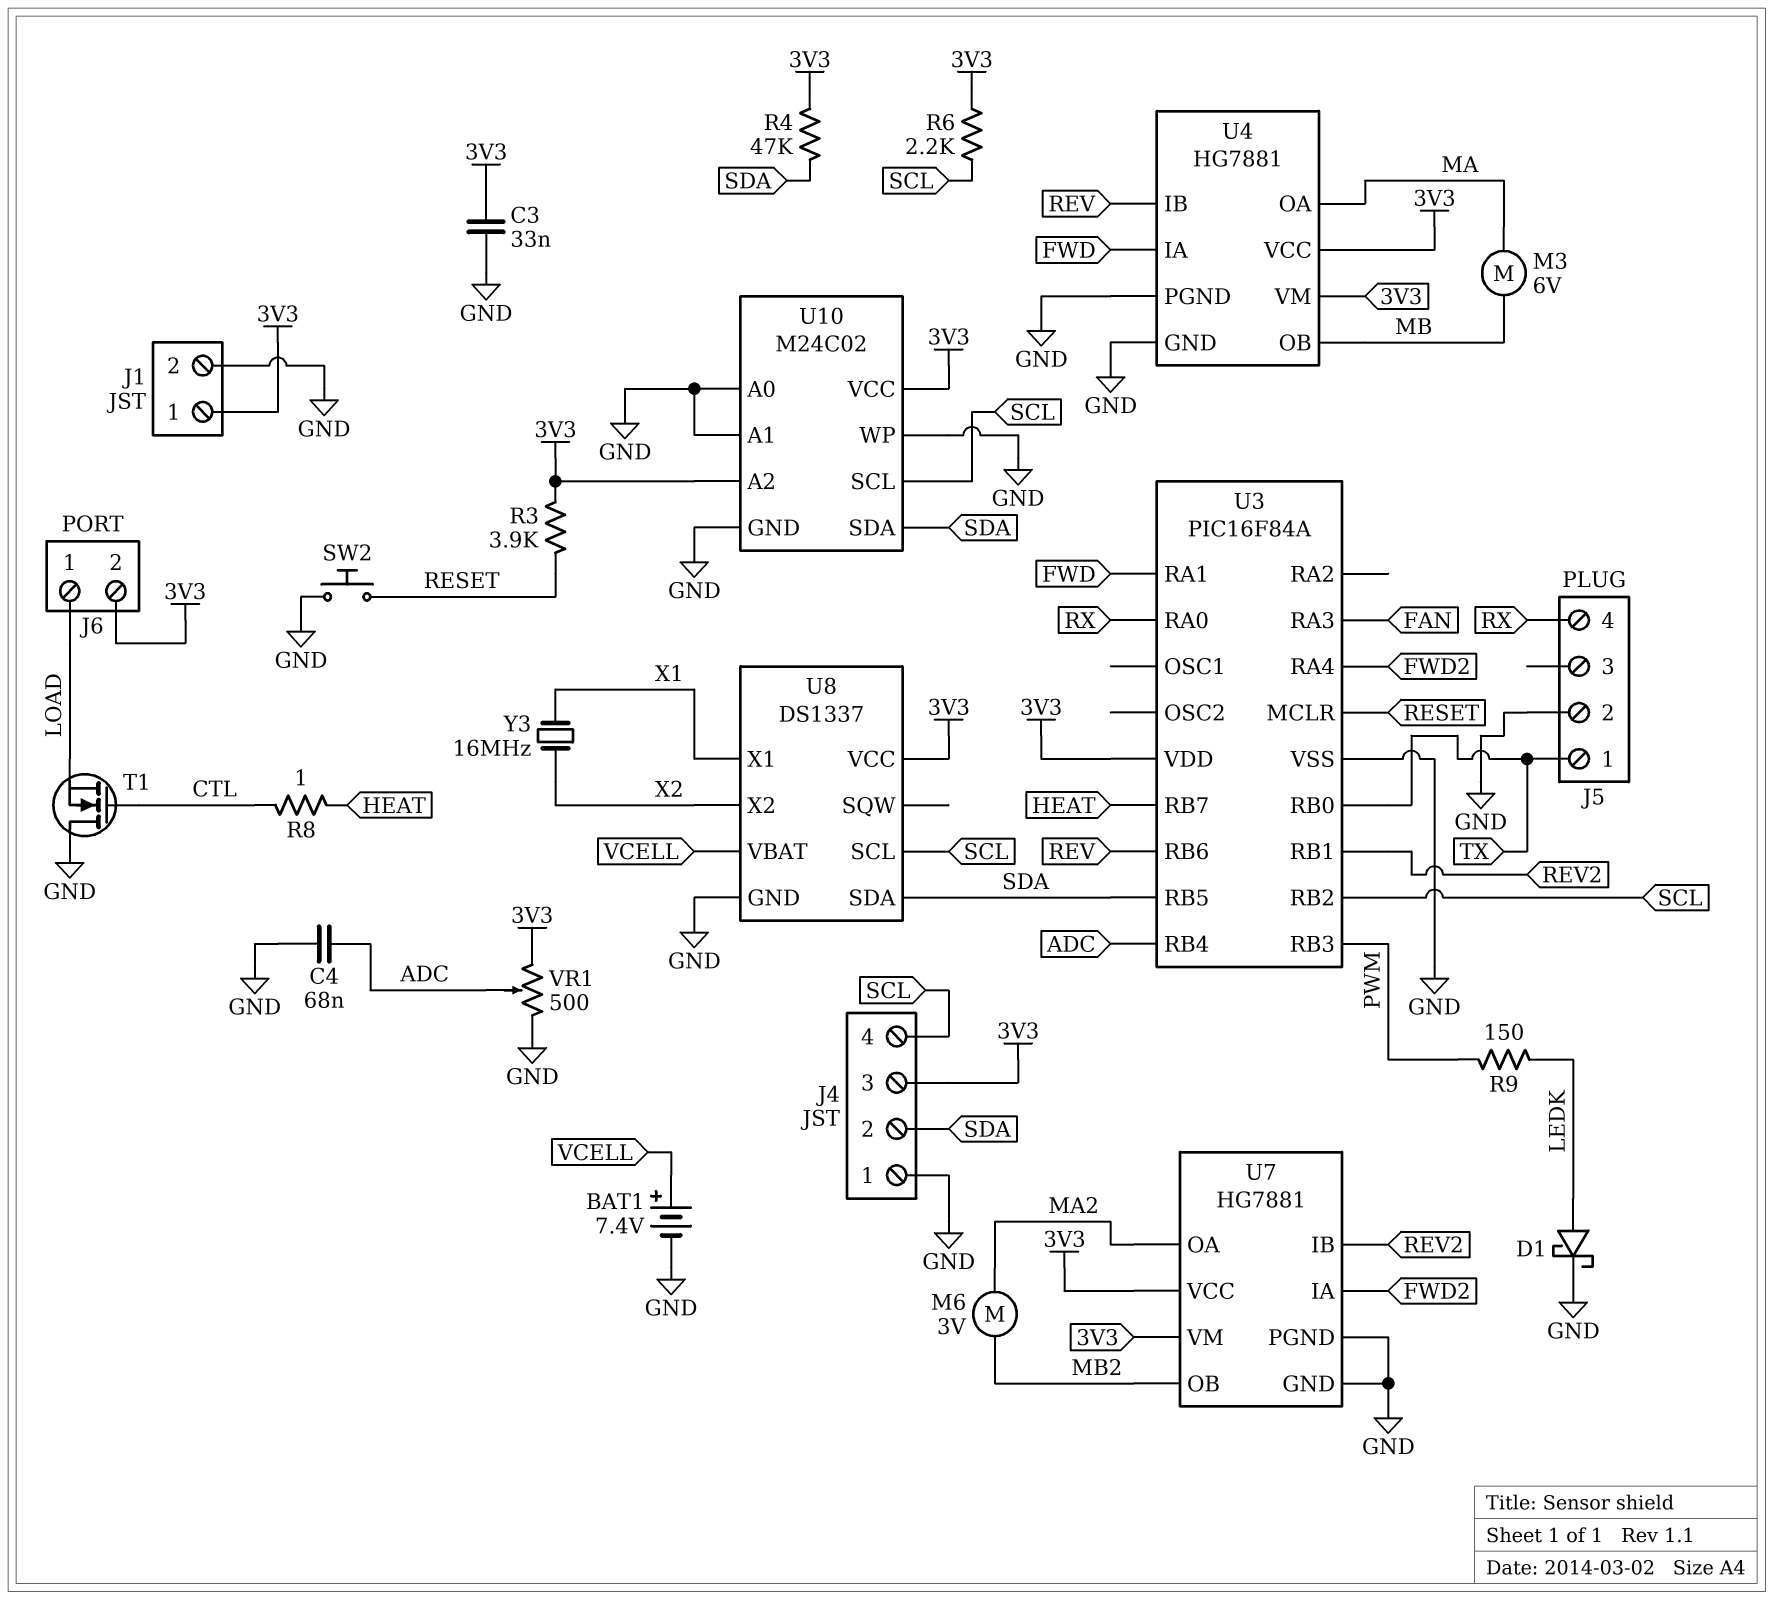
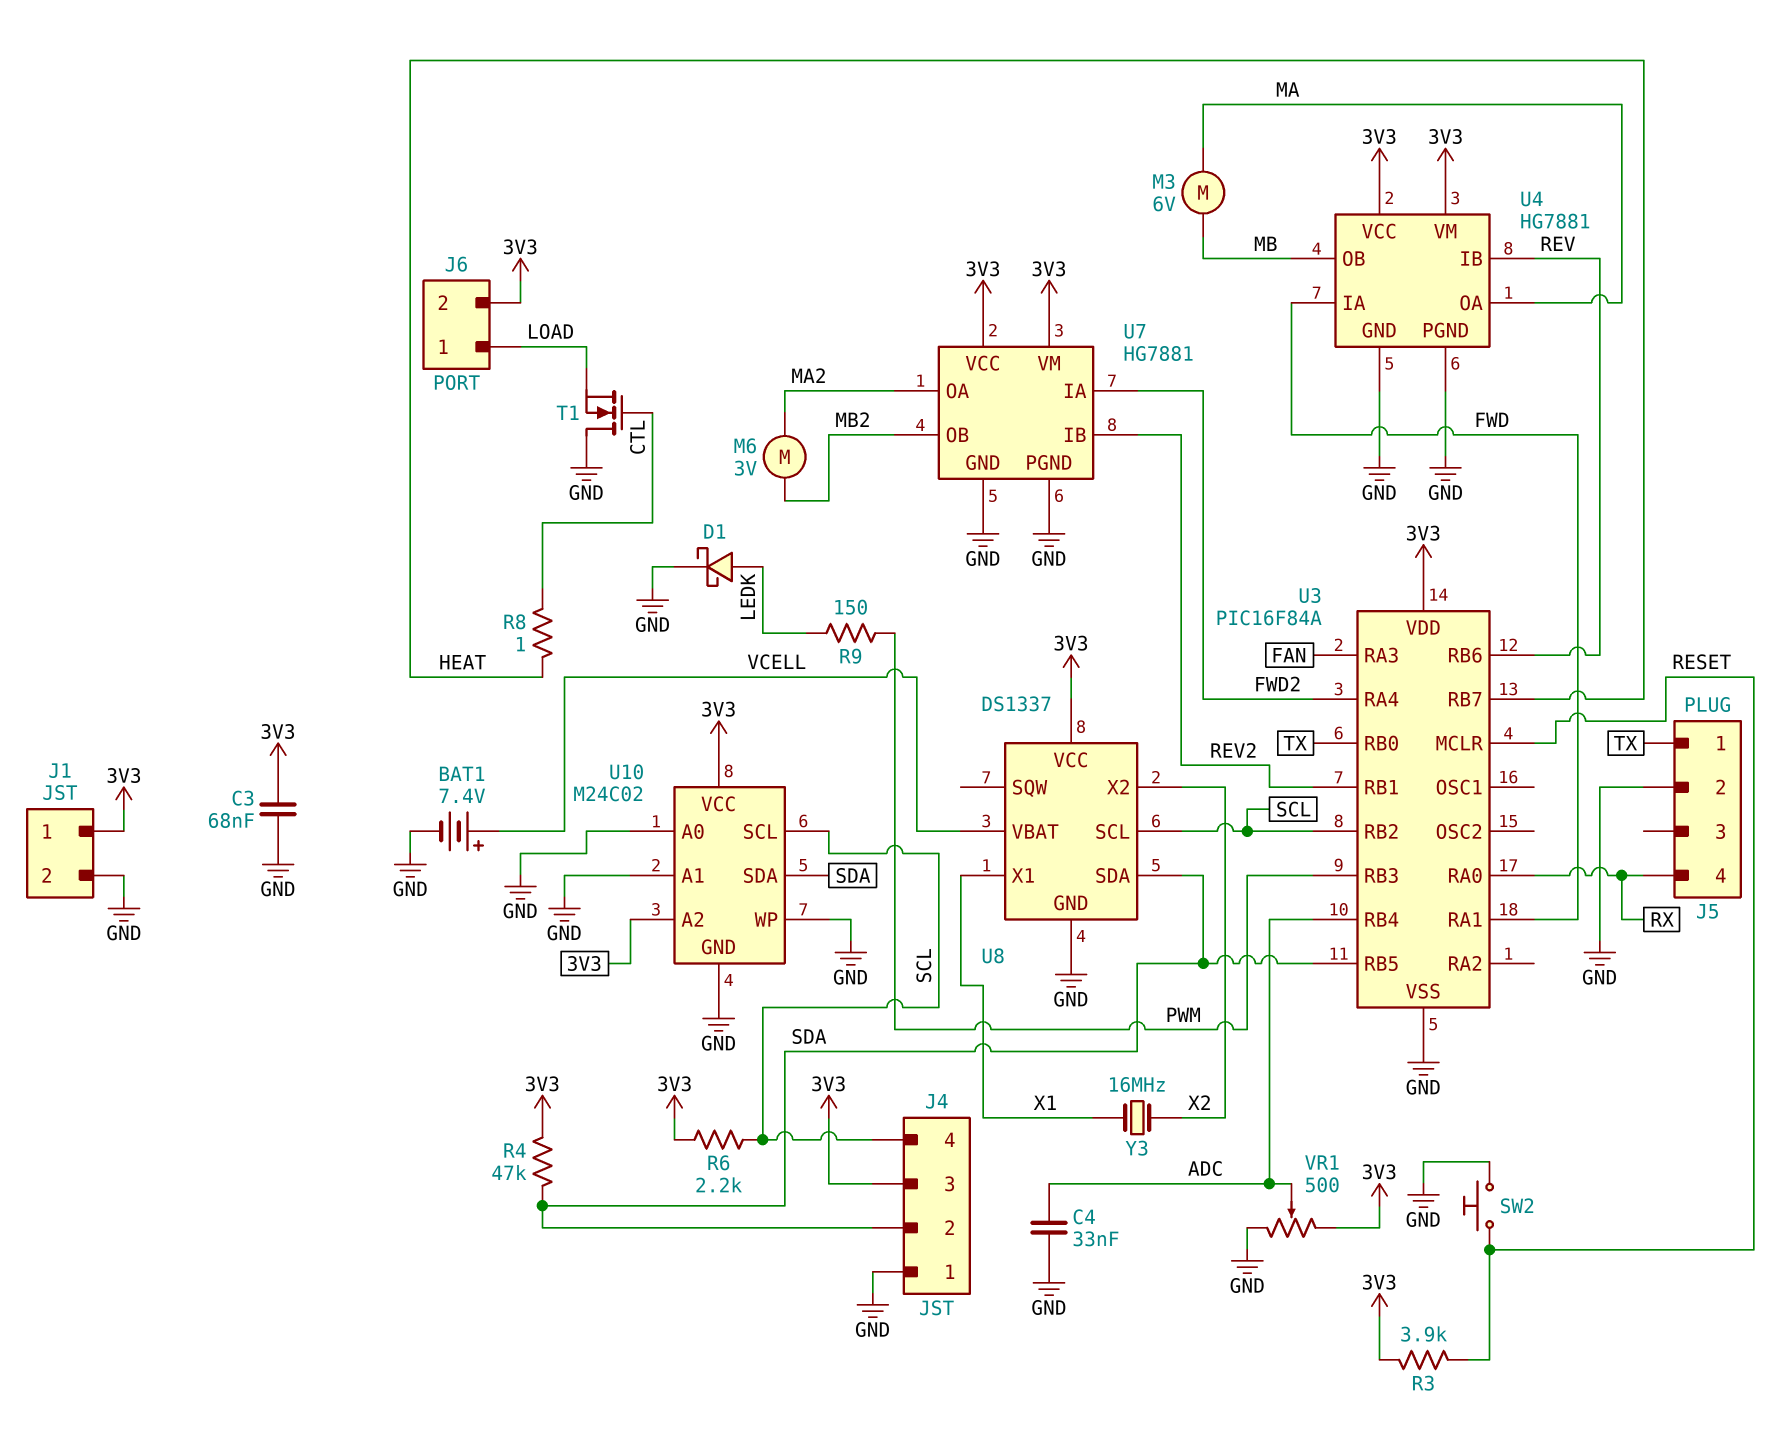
C3: 33nF (3V3, GND) -> 68nF (3V3, GND)
C4: 68nF (ADC, GND) -> 33nF (ADC, GND)

